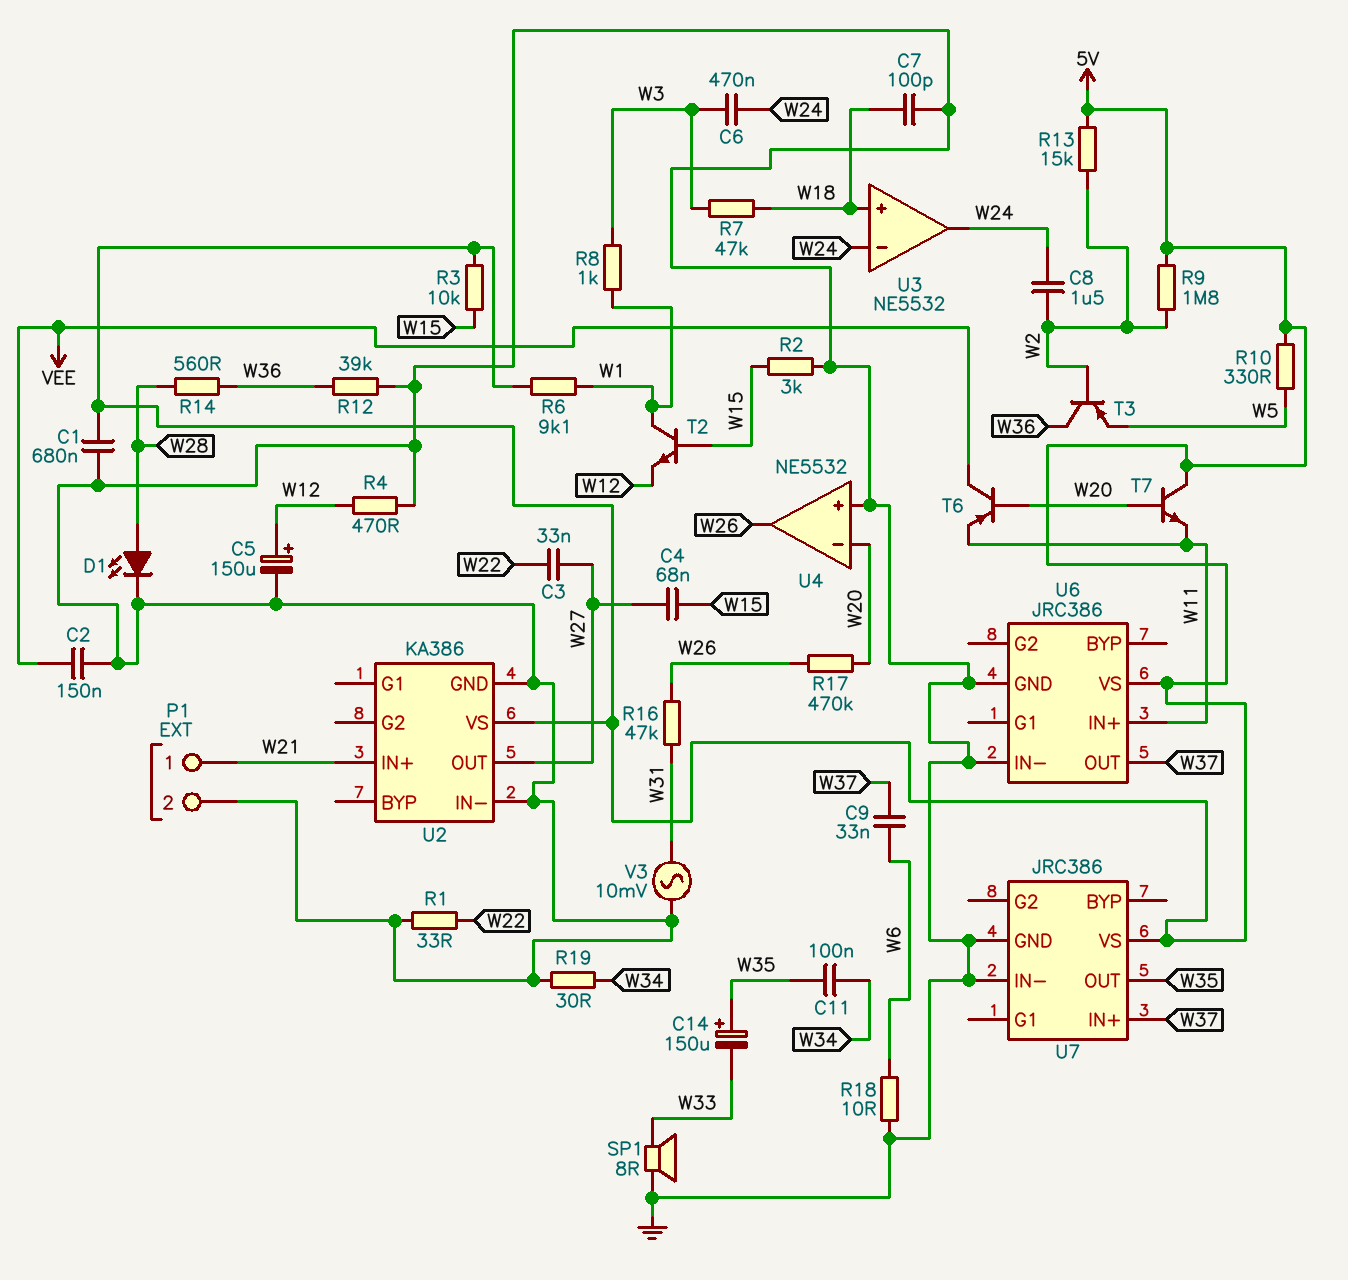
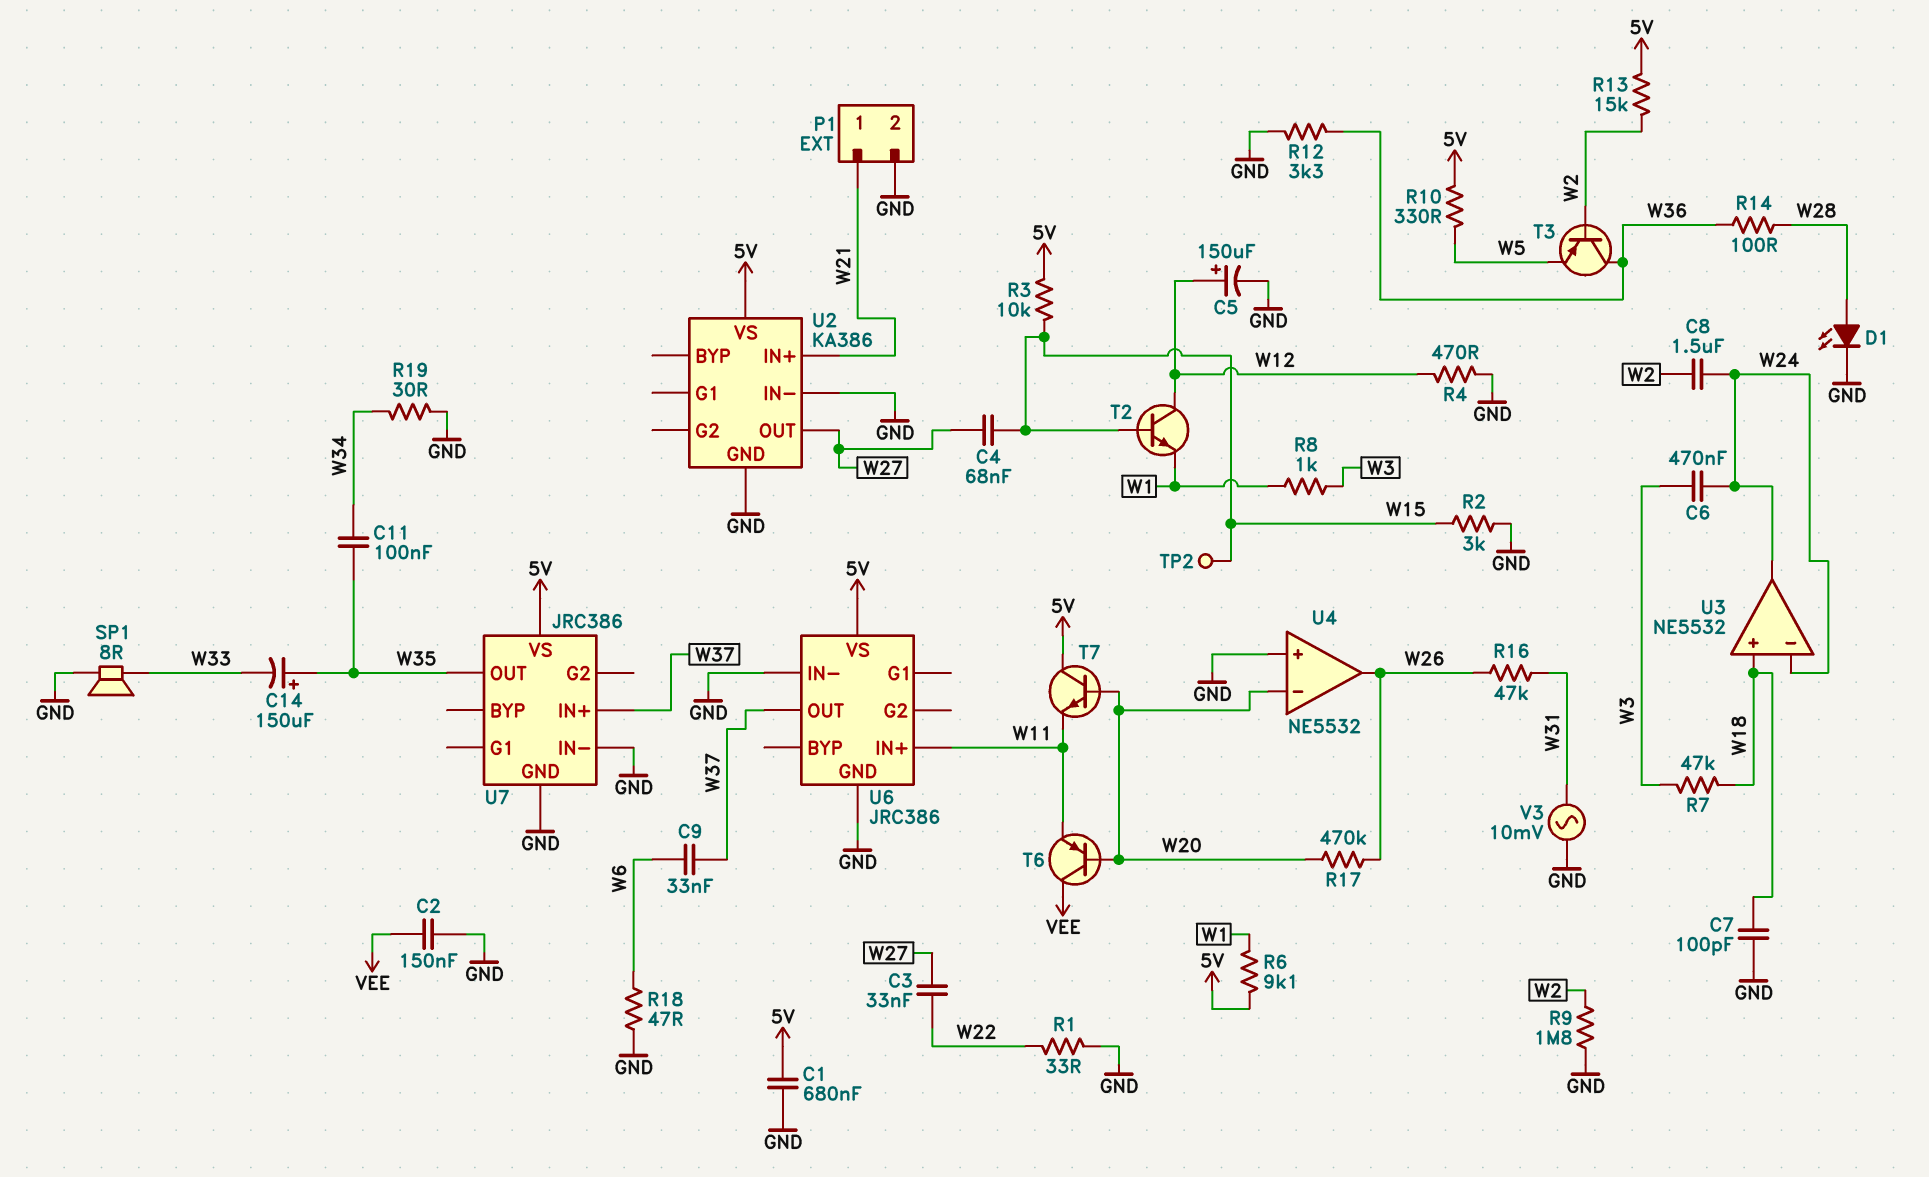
R9: 1.8M (5V, W2) -> 1.8M (GND, W2)
R12: 39k (GND, W36) -> 3.3k (GND, W36)
R14: 560 (W28, W36) -> 100 (W28, W36)
R18: 10 (GND, W6) -> 47 (GND, W6)
T2: NPN (B W15, C W1, E W12) -> NPN (B W15, C W12, E W1)
TP2: none -> test point (W15)

